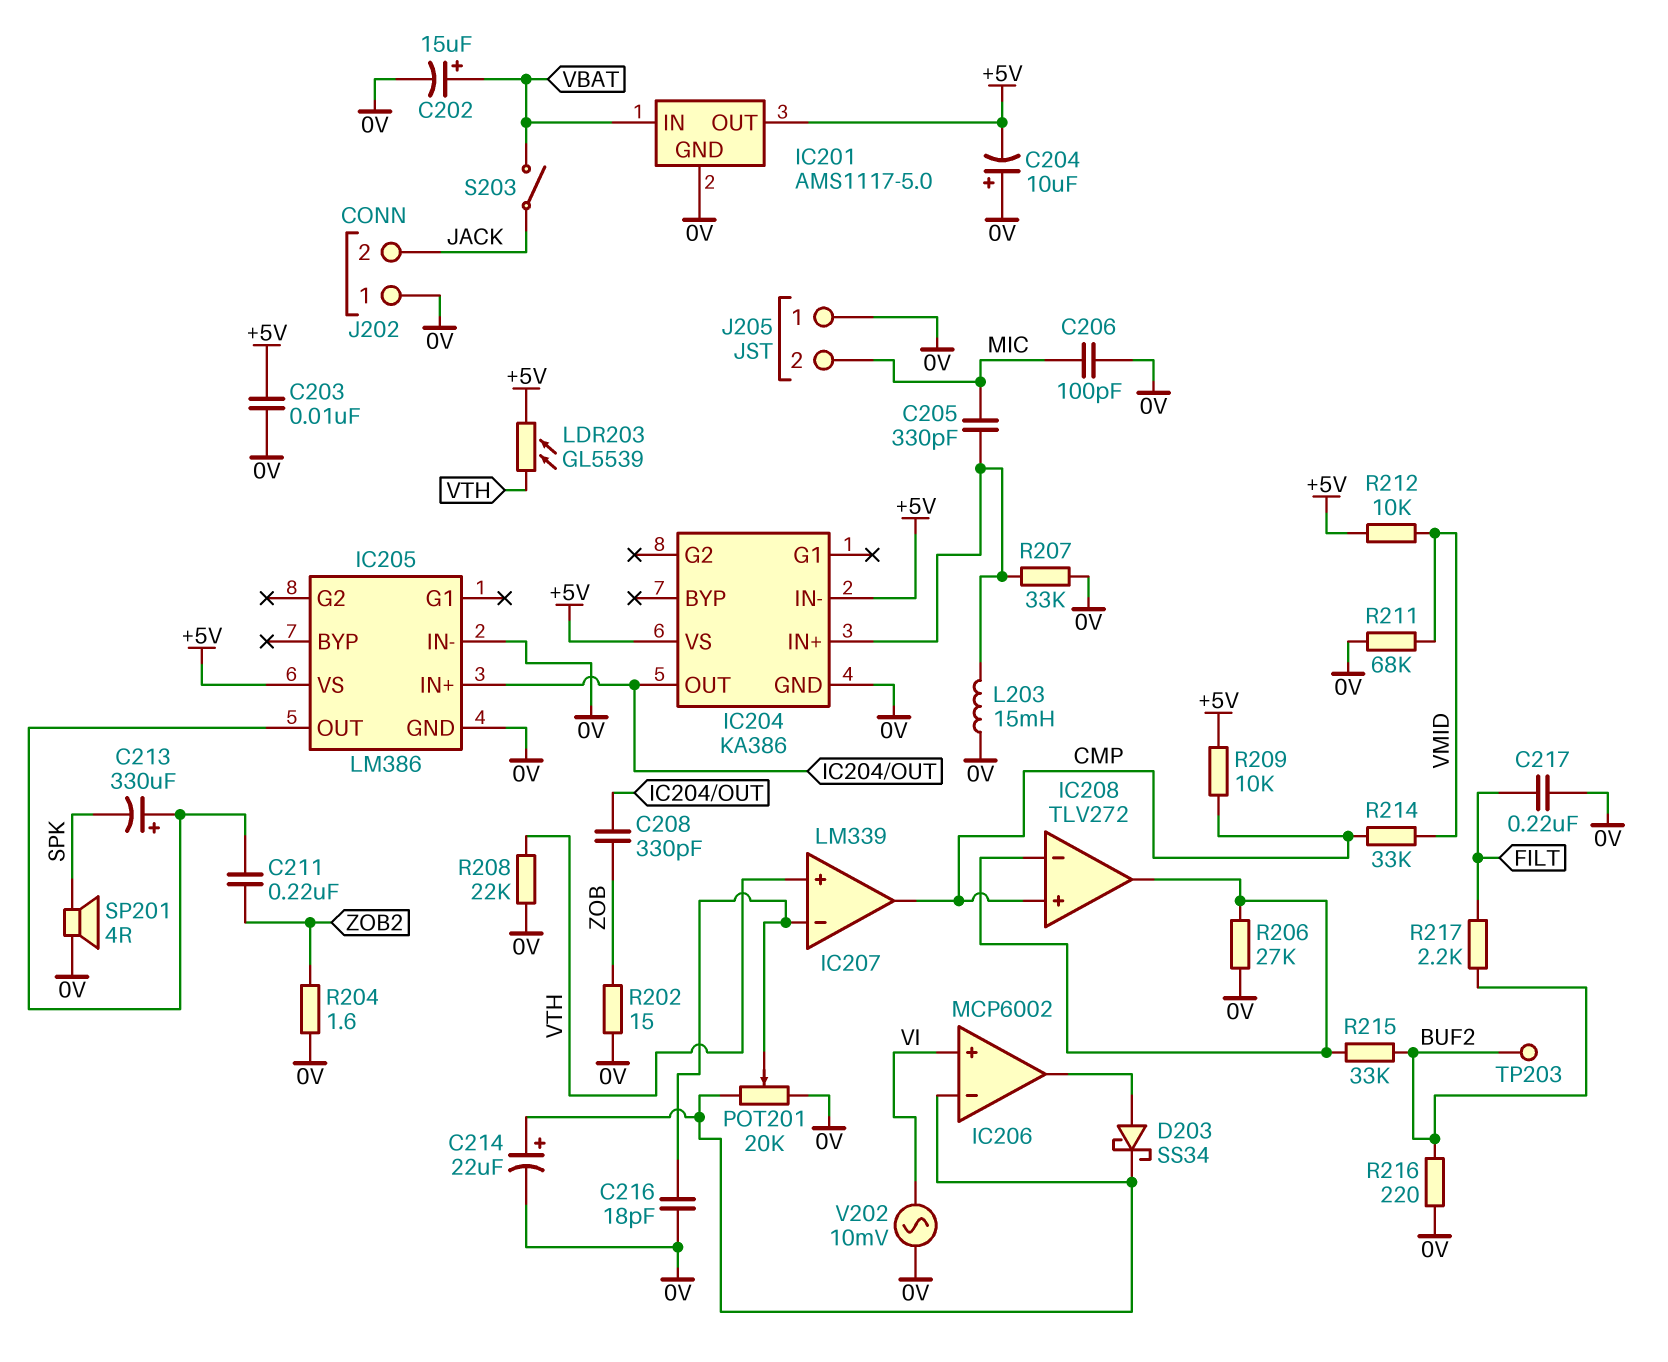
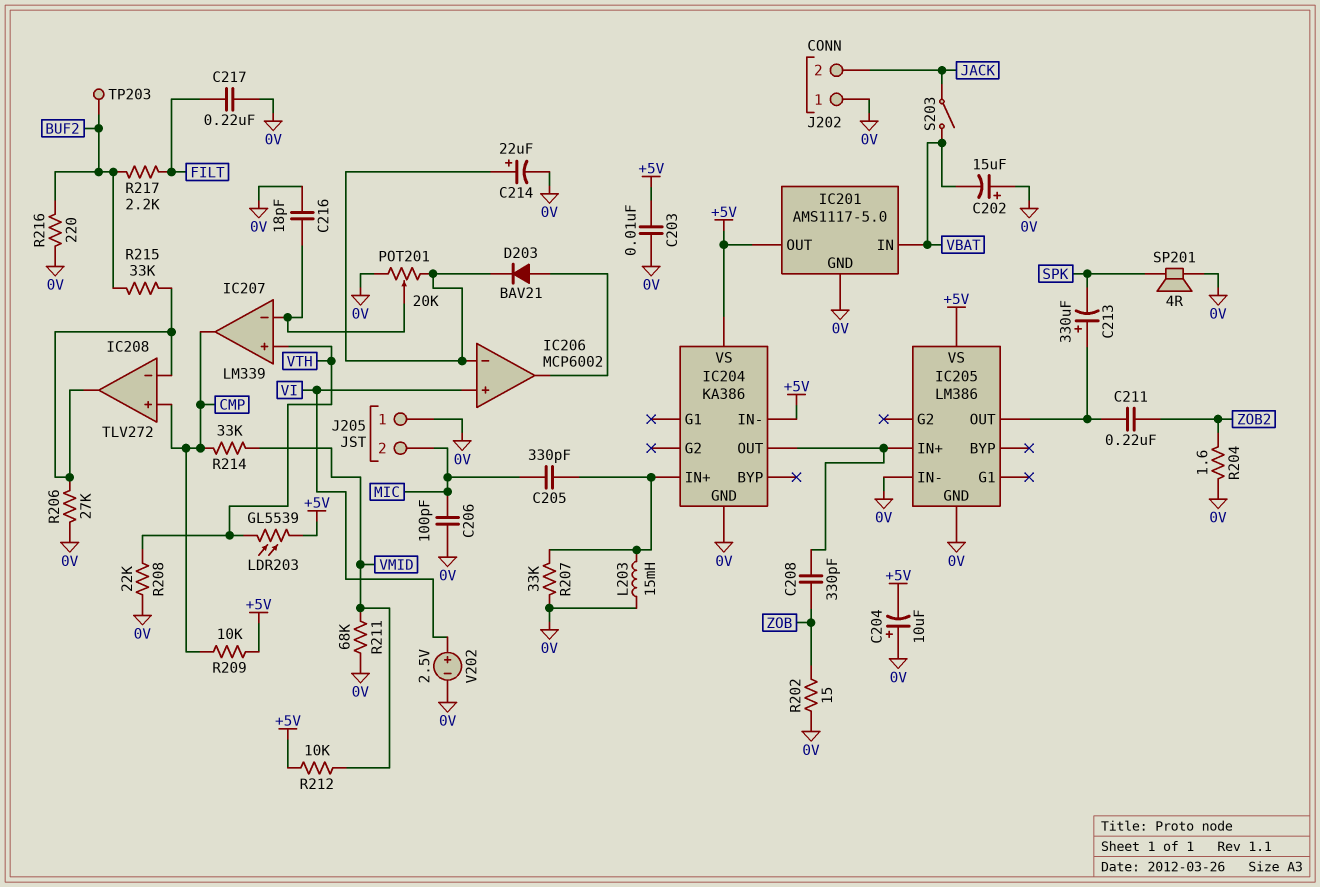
C202: 15uF (plus VBAT, minus 0V) -> 15uF (plus 0V, minus VBAT)
D203: schottky SS34 (A IC206/out, K IC206/in-) -> diode BAV21 (A IC206/out, K IC206/in-)
V202: AC 10mV (0V, VI) -> 2.5V (plus VI, minus 0V)

